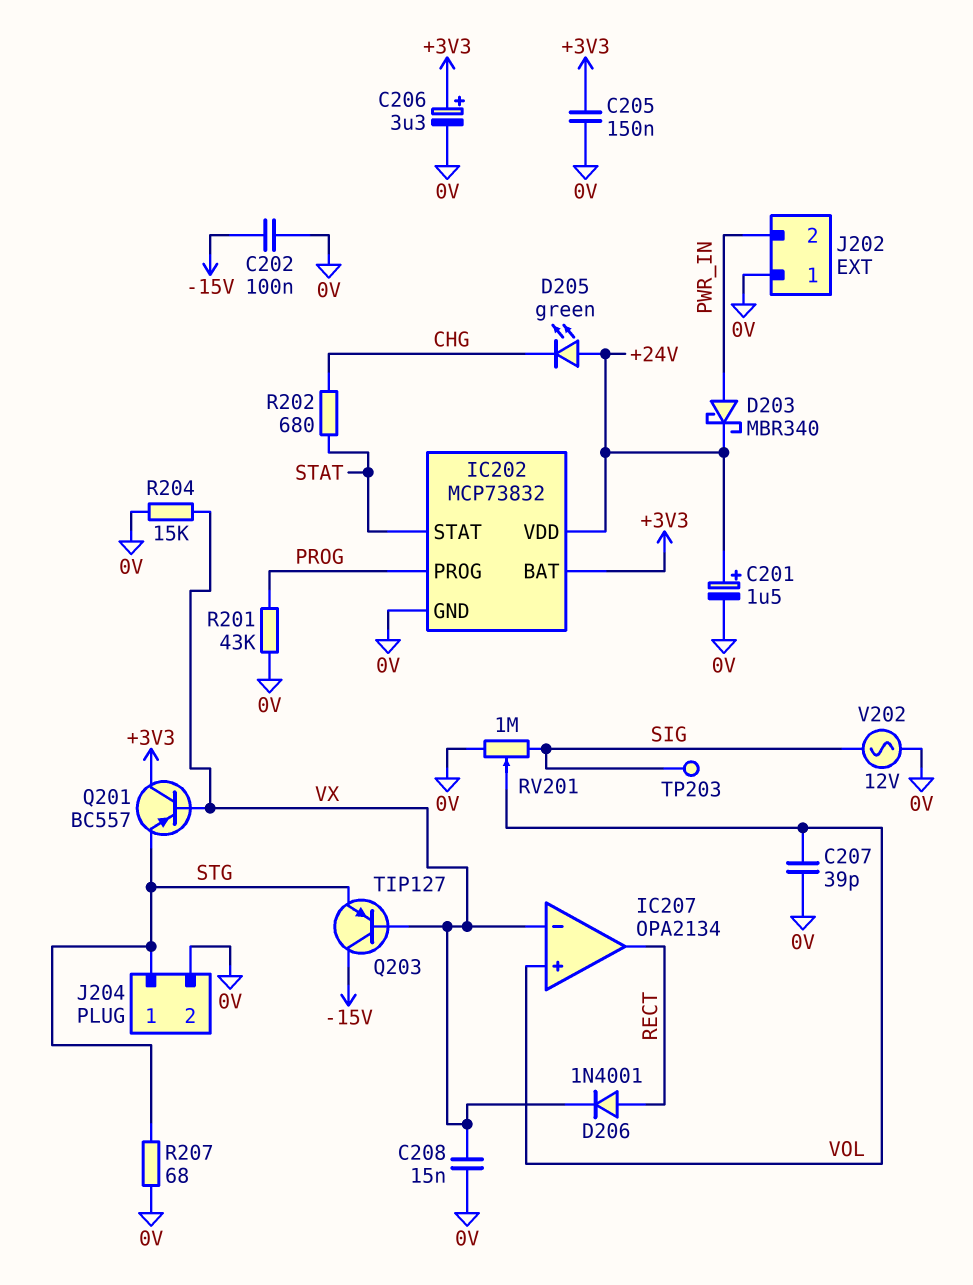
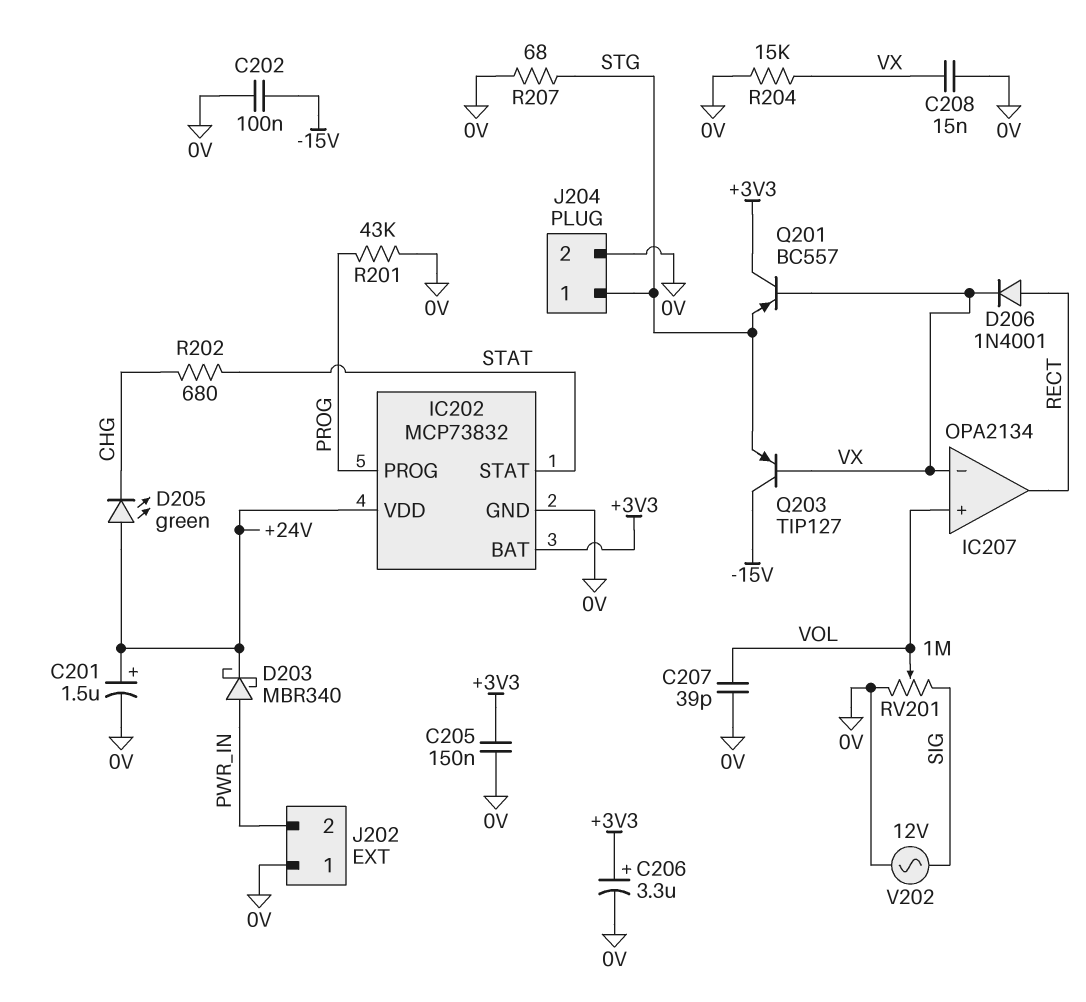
TP203: test point (SIG) -> none

